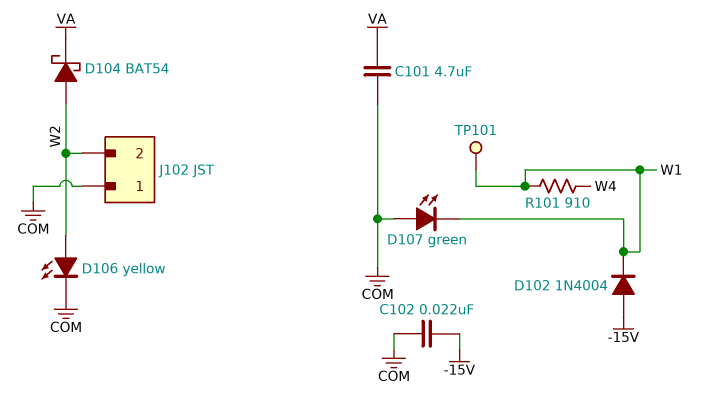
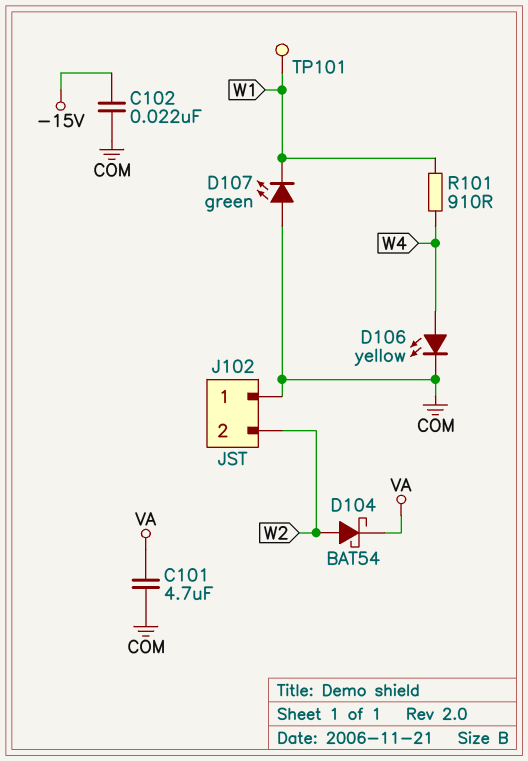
D102: diode 1N4004 (A -15V, K W1) -> none
D106: LED yellow (A W2, K COM) -> LED yellow (A W4, K COM)

